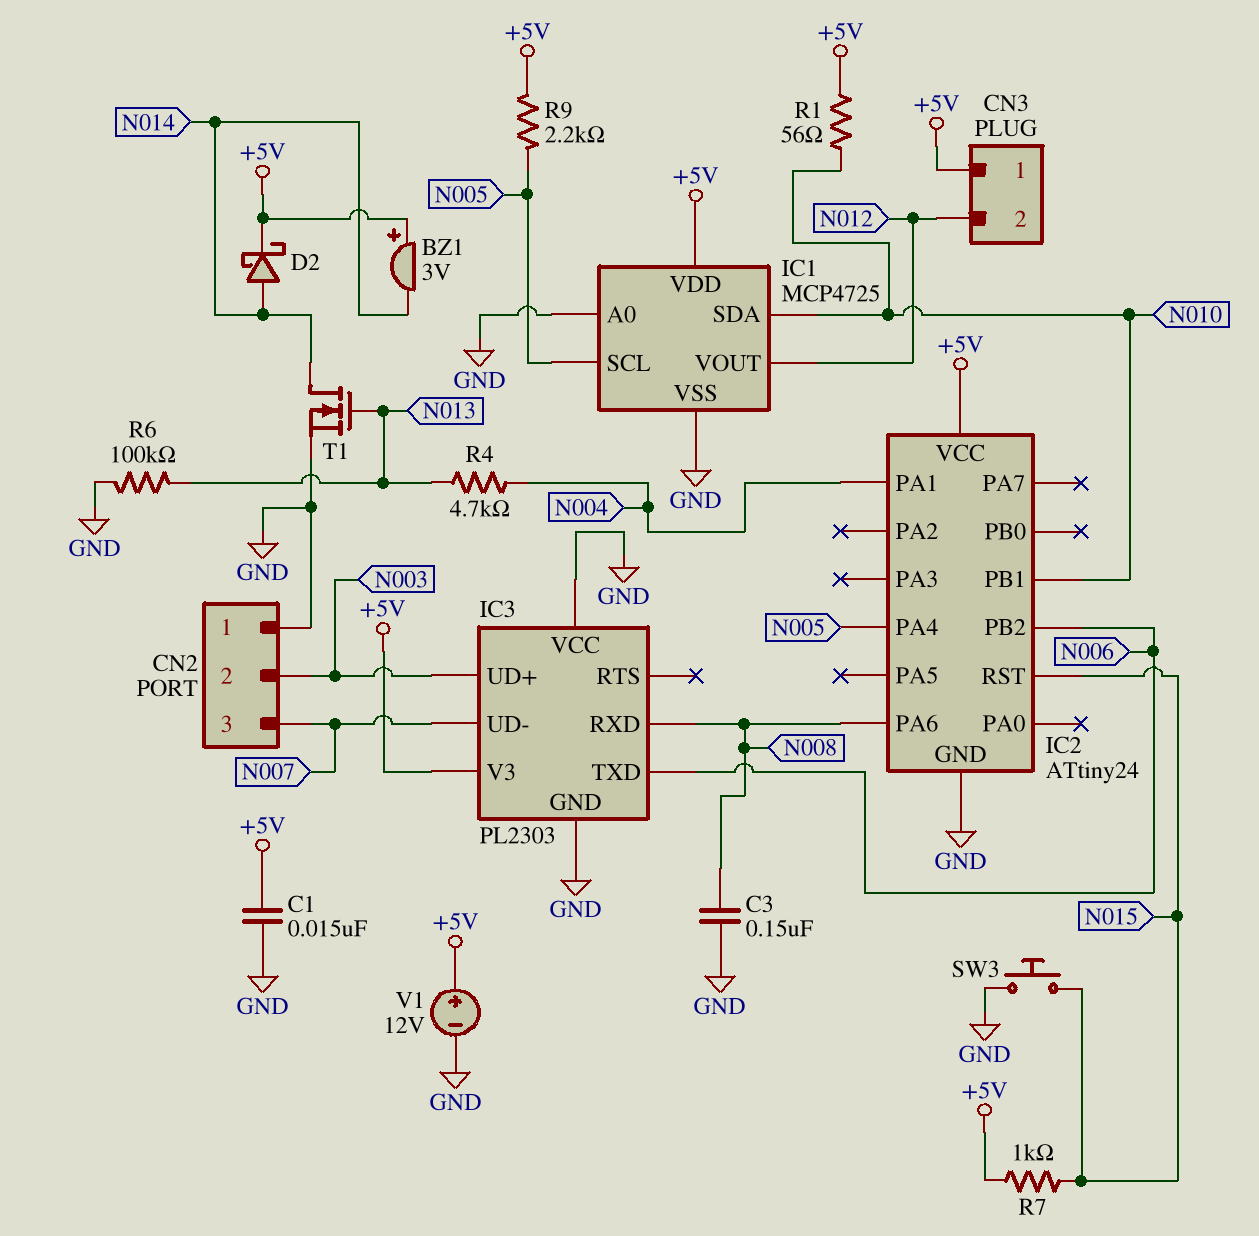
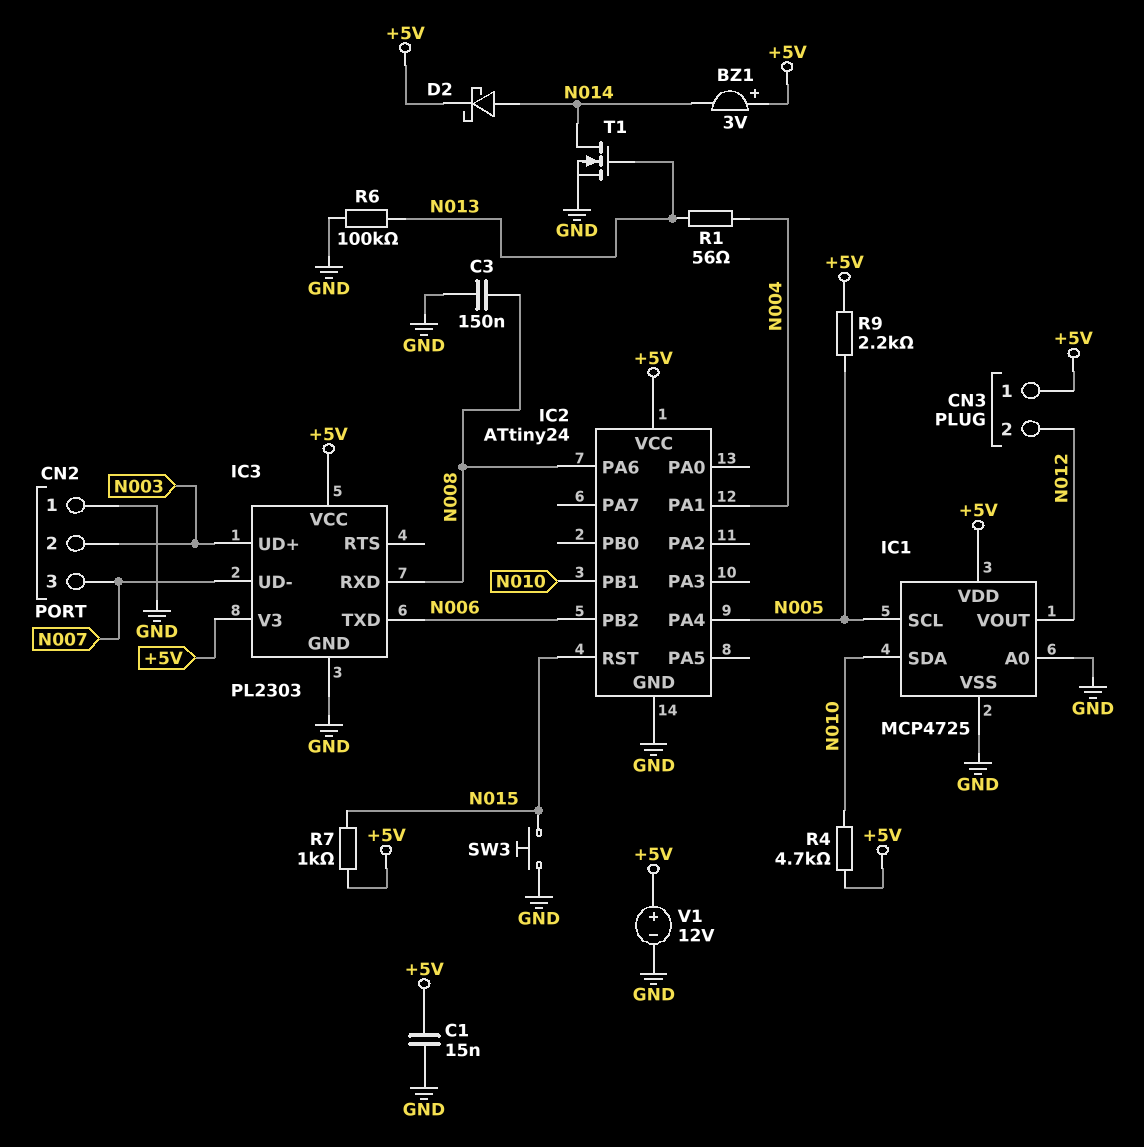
IC3 pin VCC: GND -> +5V
R1: 56 (+5V, N010) -> 56 (N004, N013)
R4: 4.7k (N004, N013) -> 4.7k (+5V, N010)

